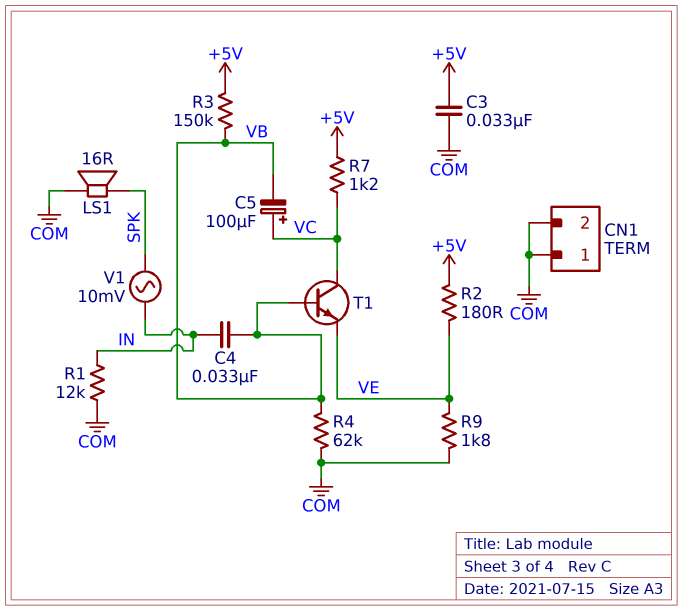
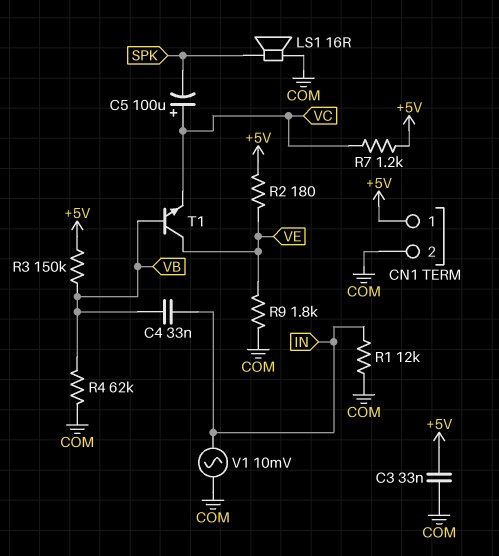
C5: 100uF (plus VC, minus VB) -> 100uF (plus VC, minus SPK)
CN1 pin 1: COM -> +5V
T1: NPN (B VB, C VC, E VE) -> NPN (B VB, C VE, E VC)
V1: AC 10mV (IN, SPK) -> AC 10mV (COM, IN)

